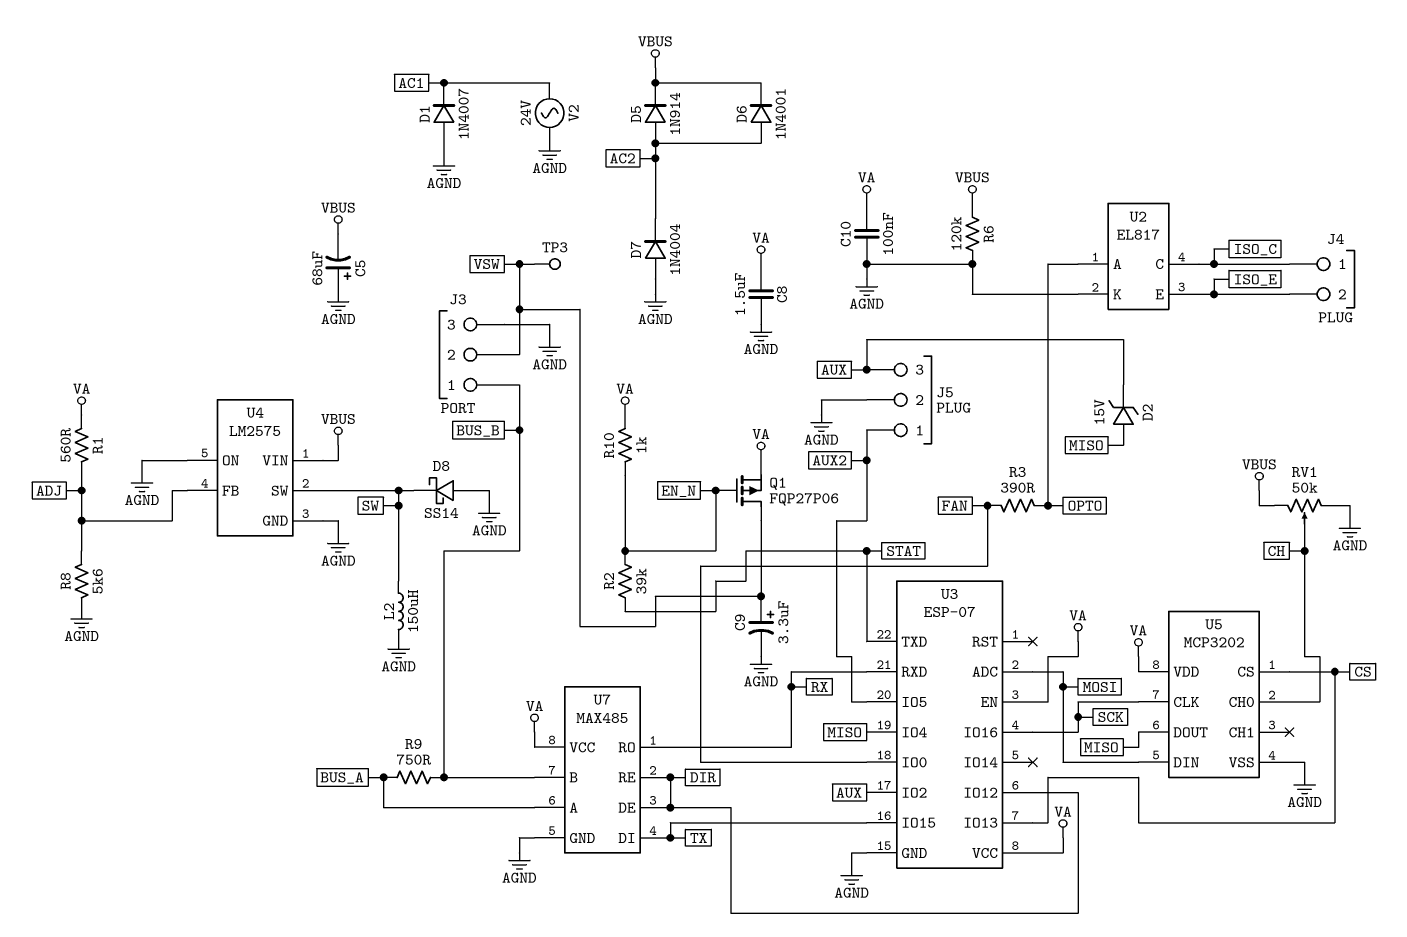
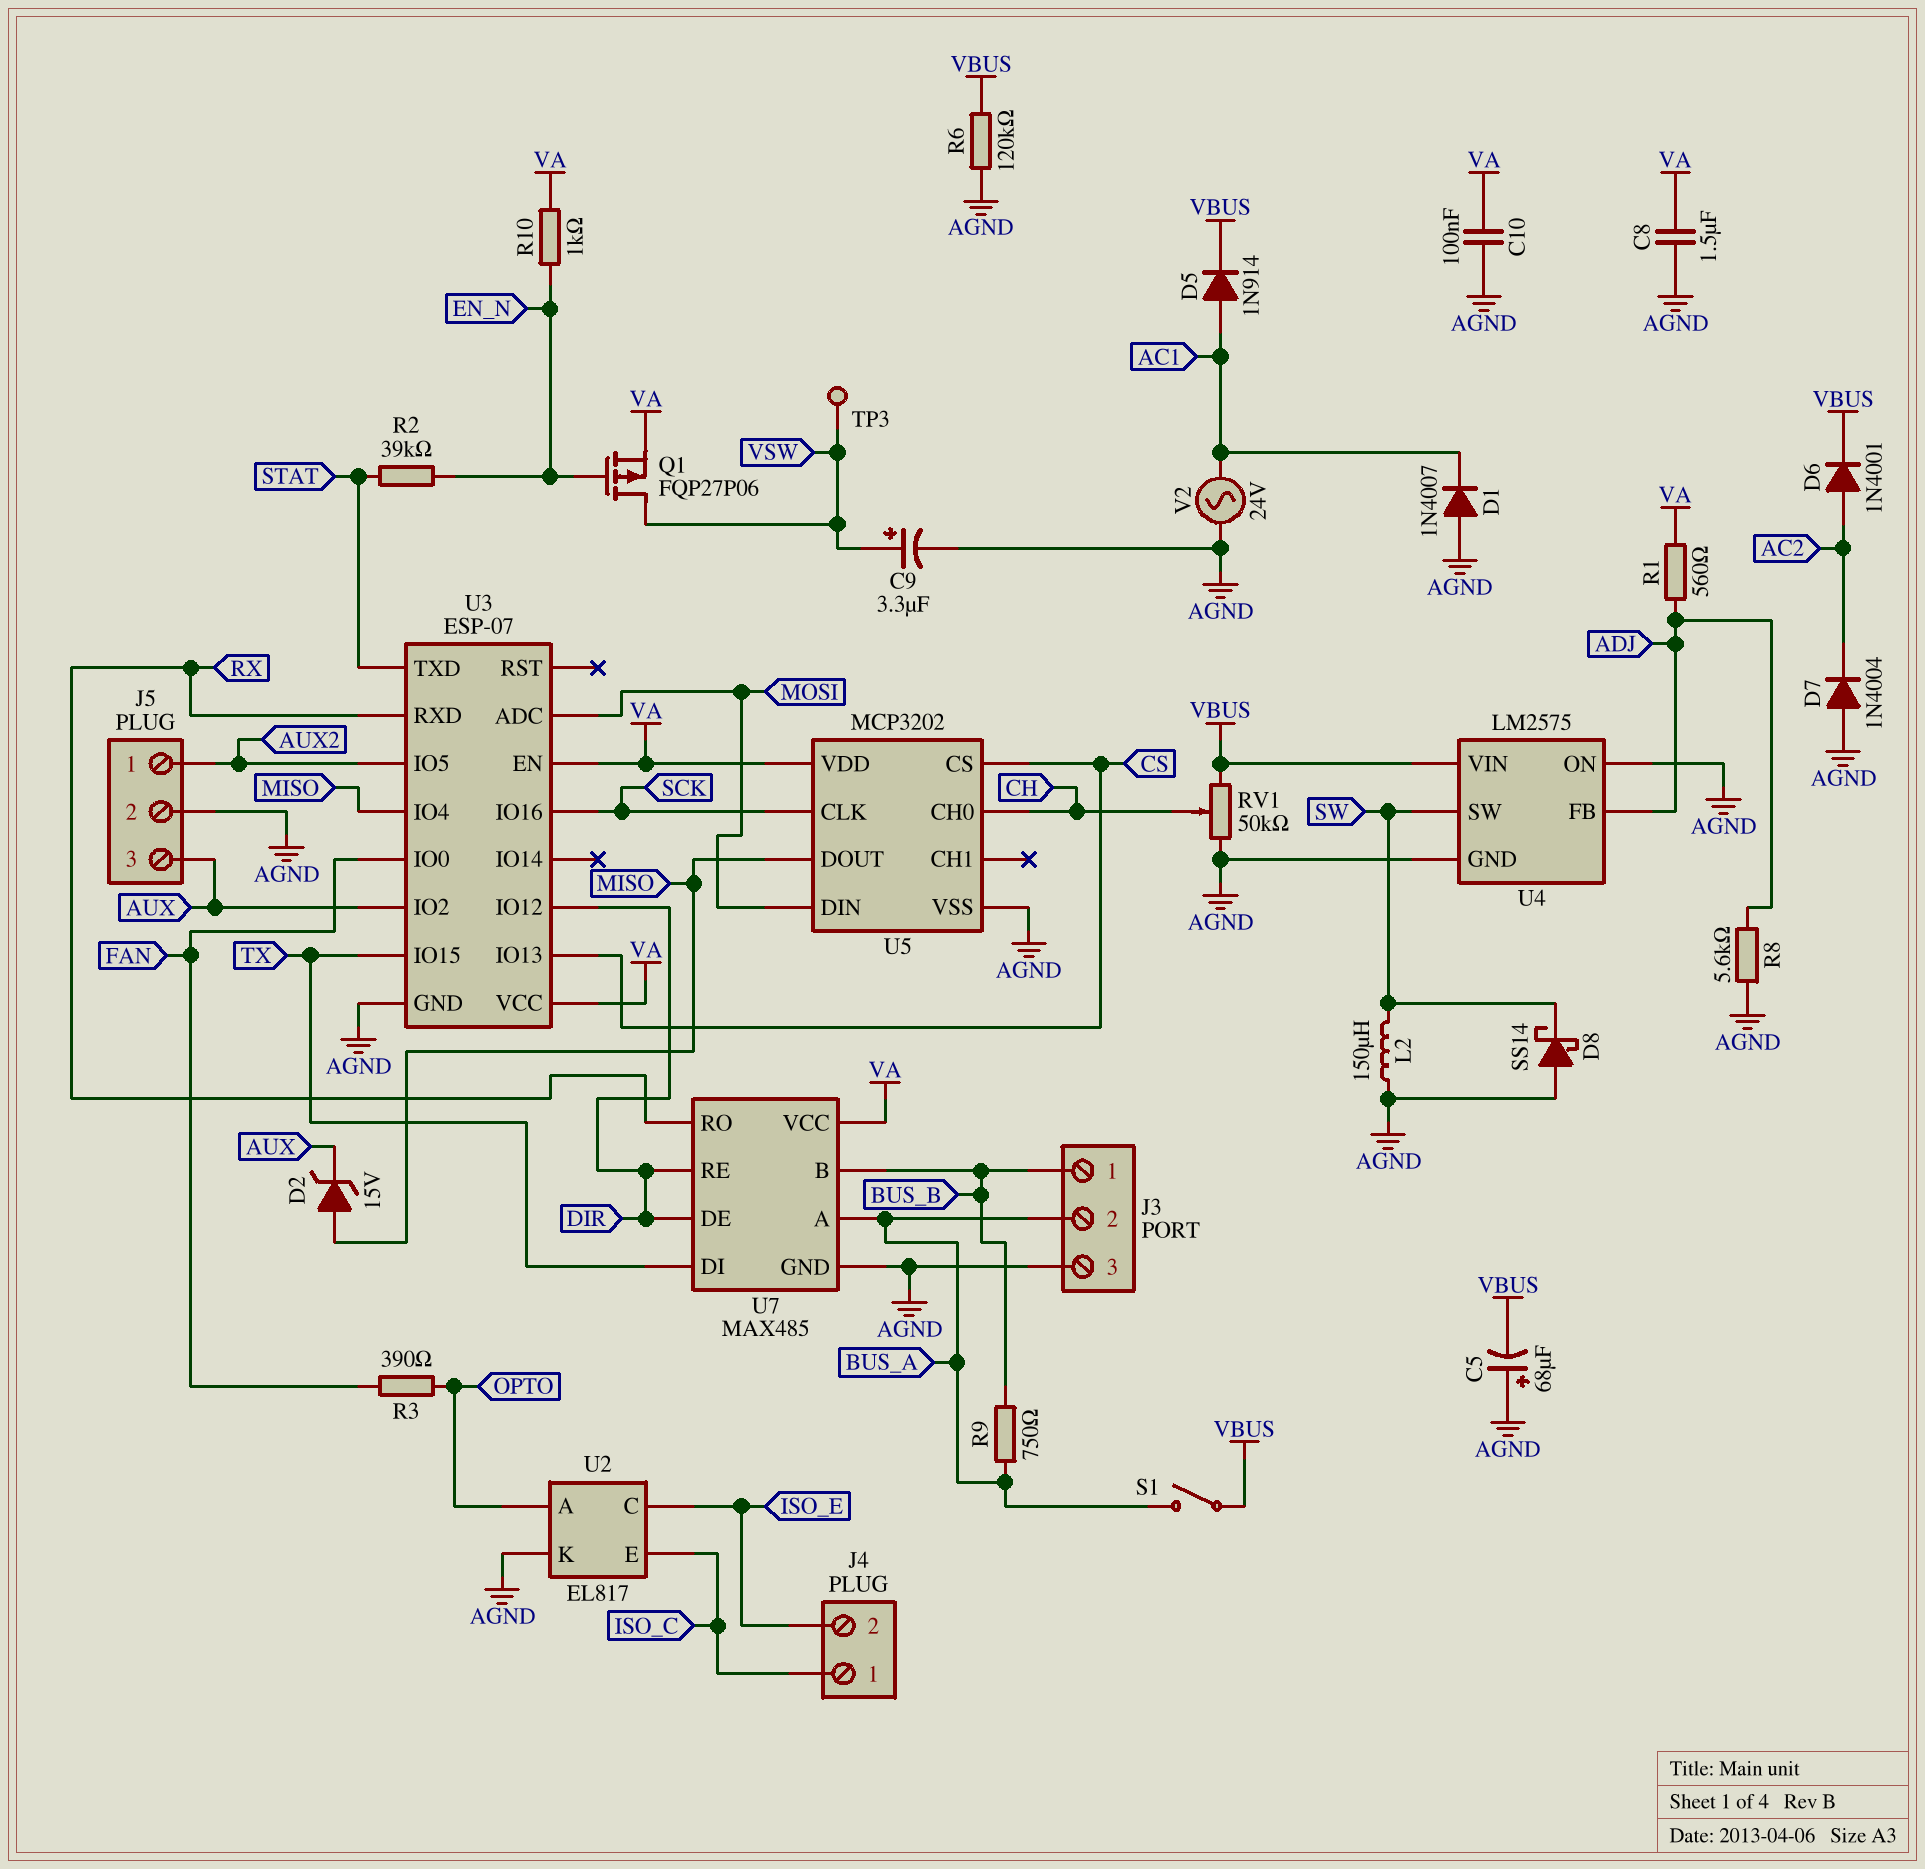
D5: diode 1N914 (A AC2, K VBUS) -> diode 1N914 (A AC1, K VBUS)
J3 pin 2: VSW -> BUS_A
S1: none -> switch (BUS_A, VBUS)
U2 pin C: ISO_C -> ISO_E
U2 pin E: ISO_E -> ISO_C

